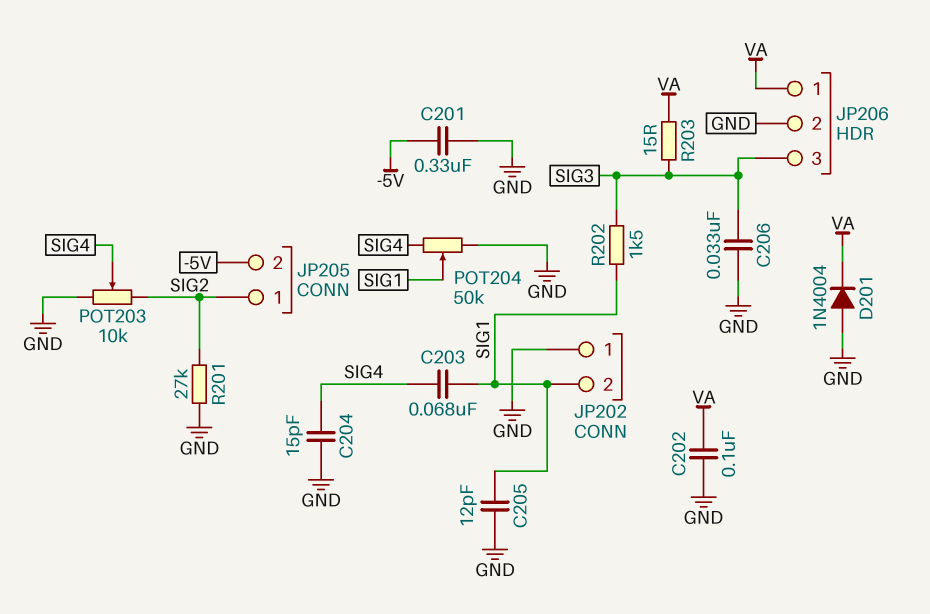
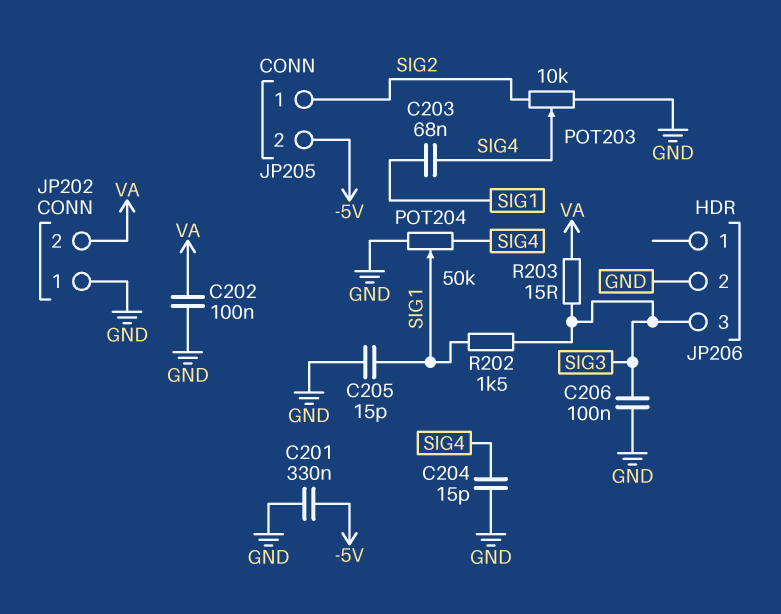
C205: 12pF (GND, SIG1) -> 15pF (GND, SIG1)
C206: 33nF (GND, SIG3) -> 100nF (GND, SIG3)
D201: diode 1N4004 (A GND, K VA) -> none
JP202 pin 2: SIG1 -> VA
JP206 pin 1: VA -> none
R201: 27k (GND, SIG2) -> none

